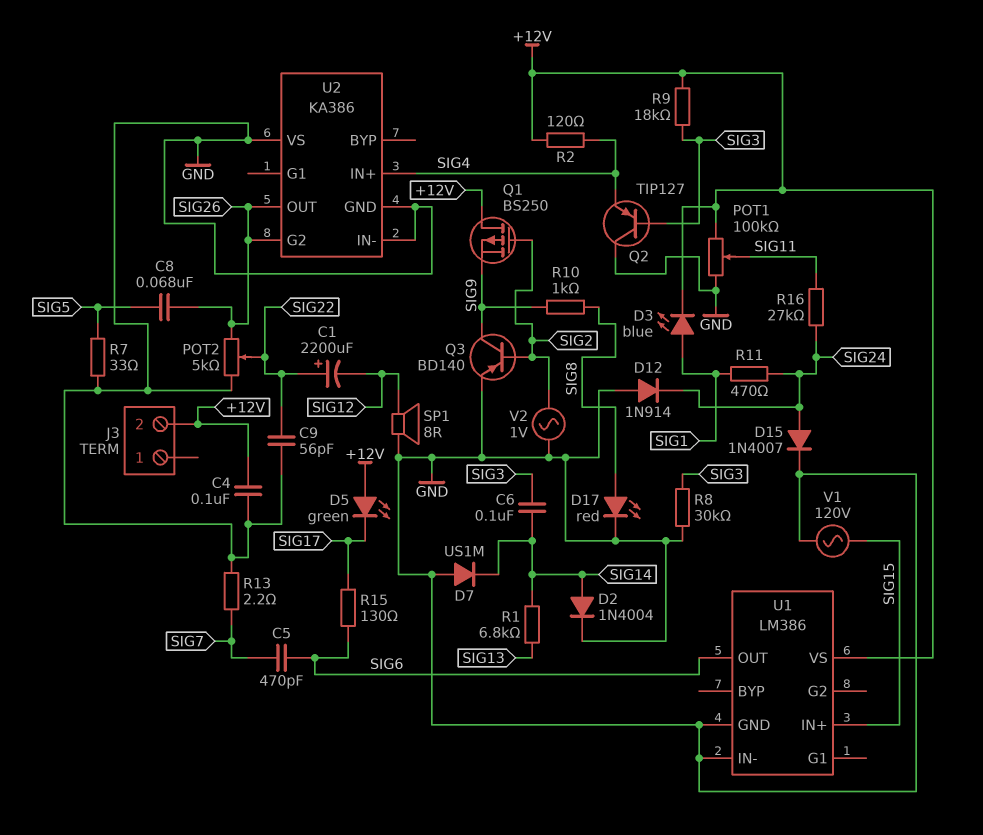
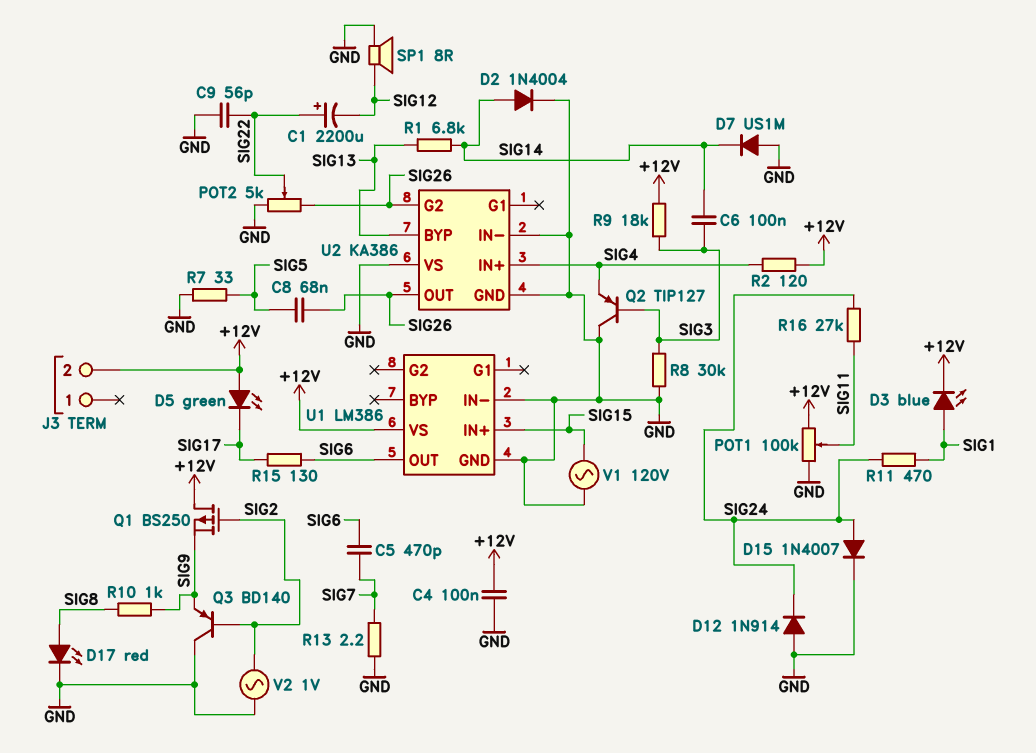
Q3: PNP BD140 (B SIG2, C SIG9, E GND) -> PNP BD140 (B SIG2, C GND, E SIG9)
U2 pin BYP: none -> SIG13

